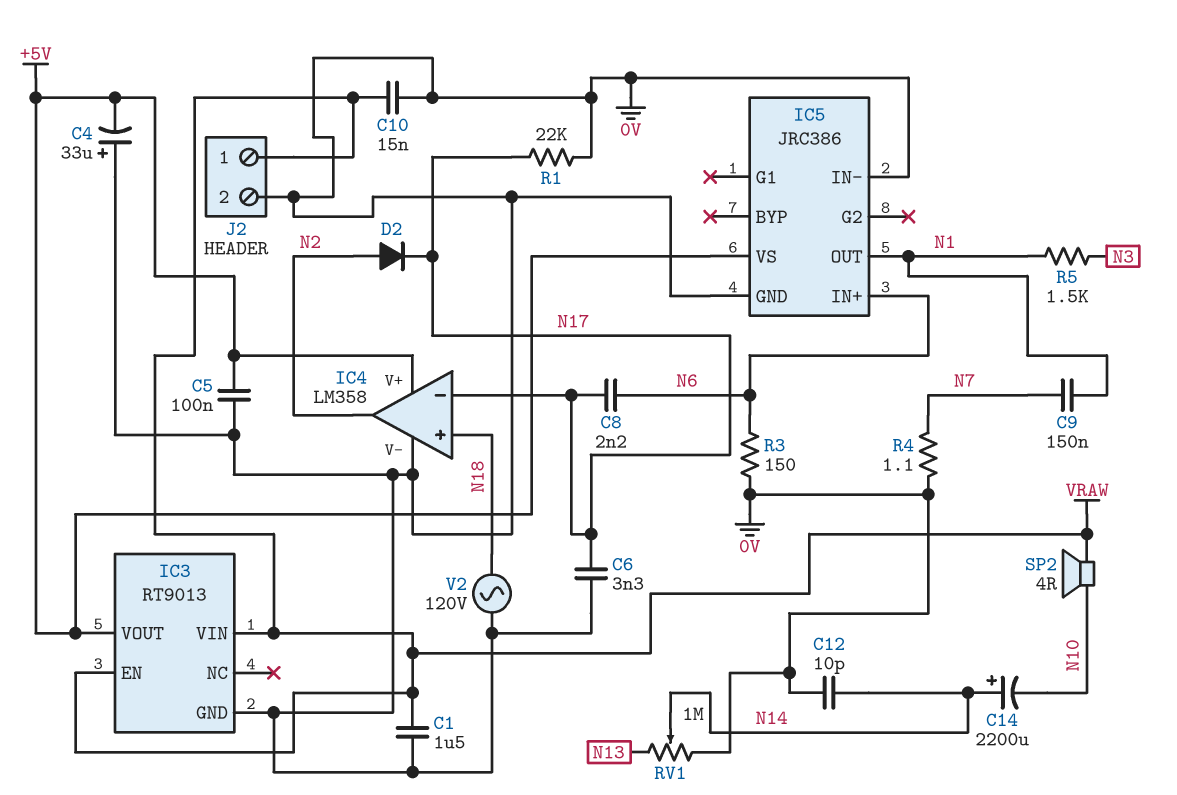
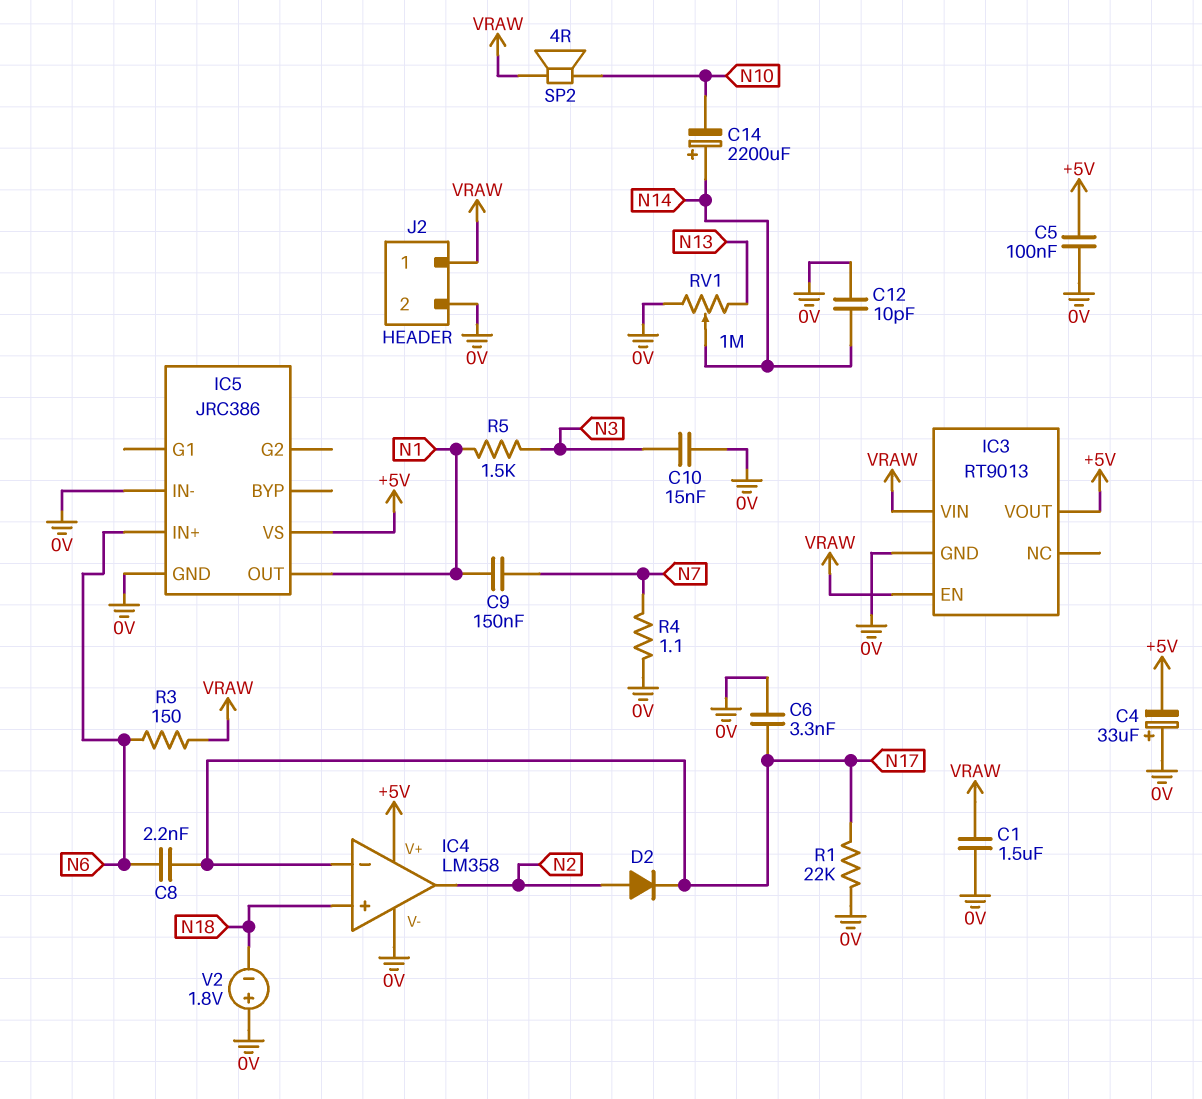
C10: 15nF (0V, VRAW) -> 15nF (0V, N3)
R3: 150 (0V, N6) -> 150 (N6, VRAW)
V2: AC 120V (0V, N18) -> 1.8V (plus 0V, minus N18)

